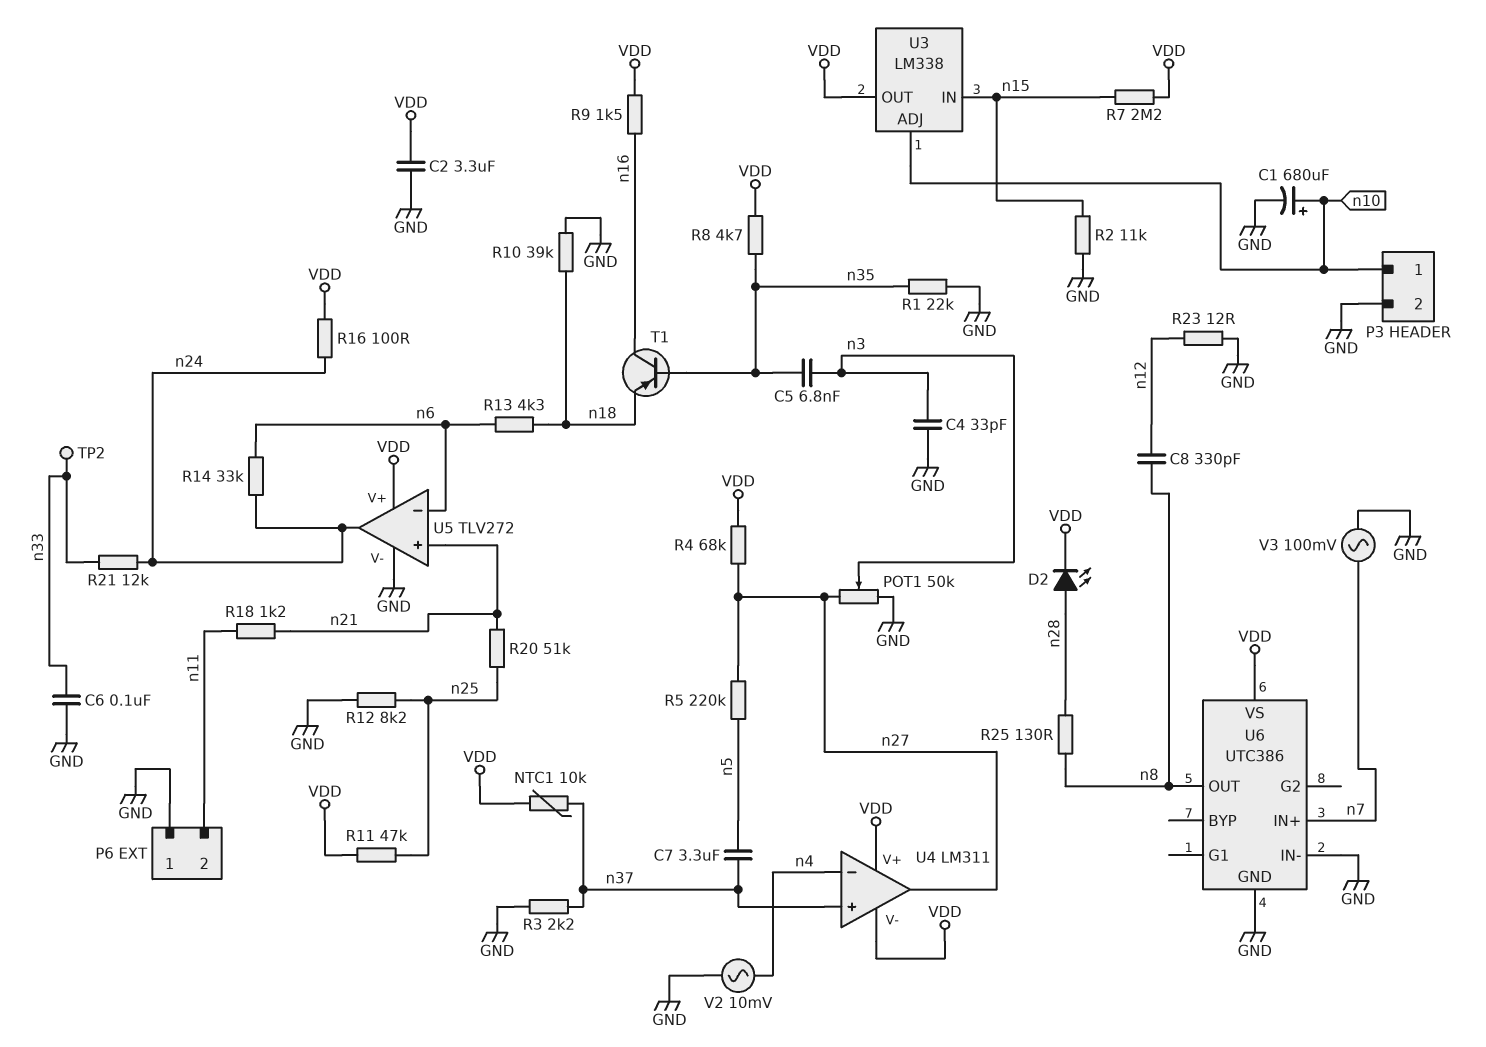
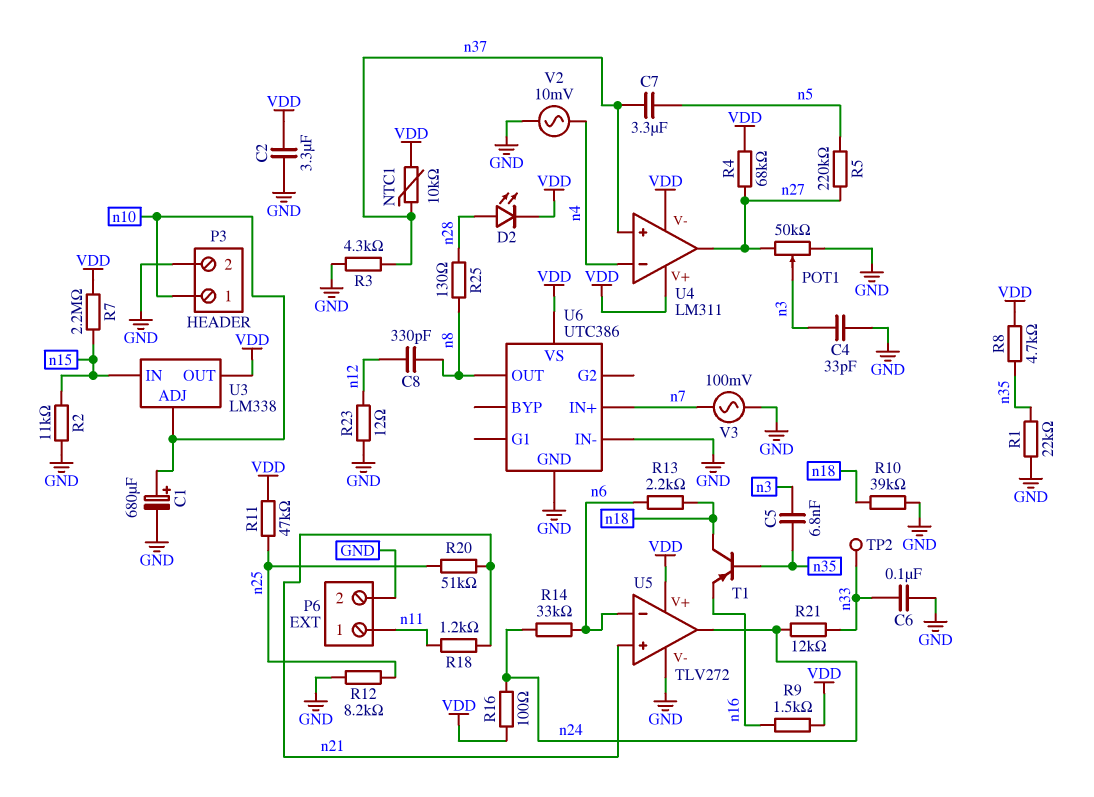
P6 pin 1: GND -> n11
P6 pin 2: n11 -> GND
R3: 2.2k (GND, n37) -> 4.3k (GND, n37)
R13: 4.3k (n6, n18) -> 2.2k (n6, n18)
T1: PNP (B n35, C n16, E n18) -> PNP (B n35, C n18, E n16)

